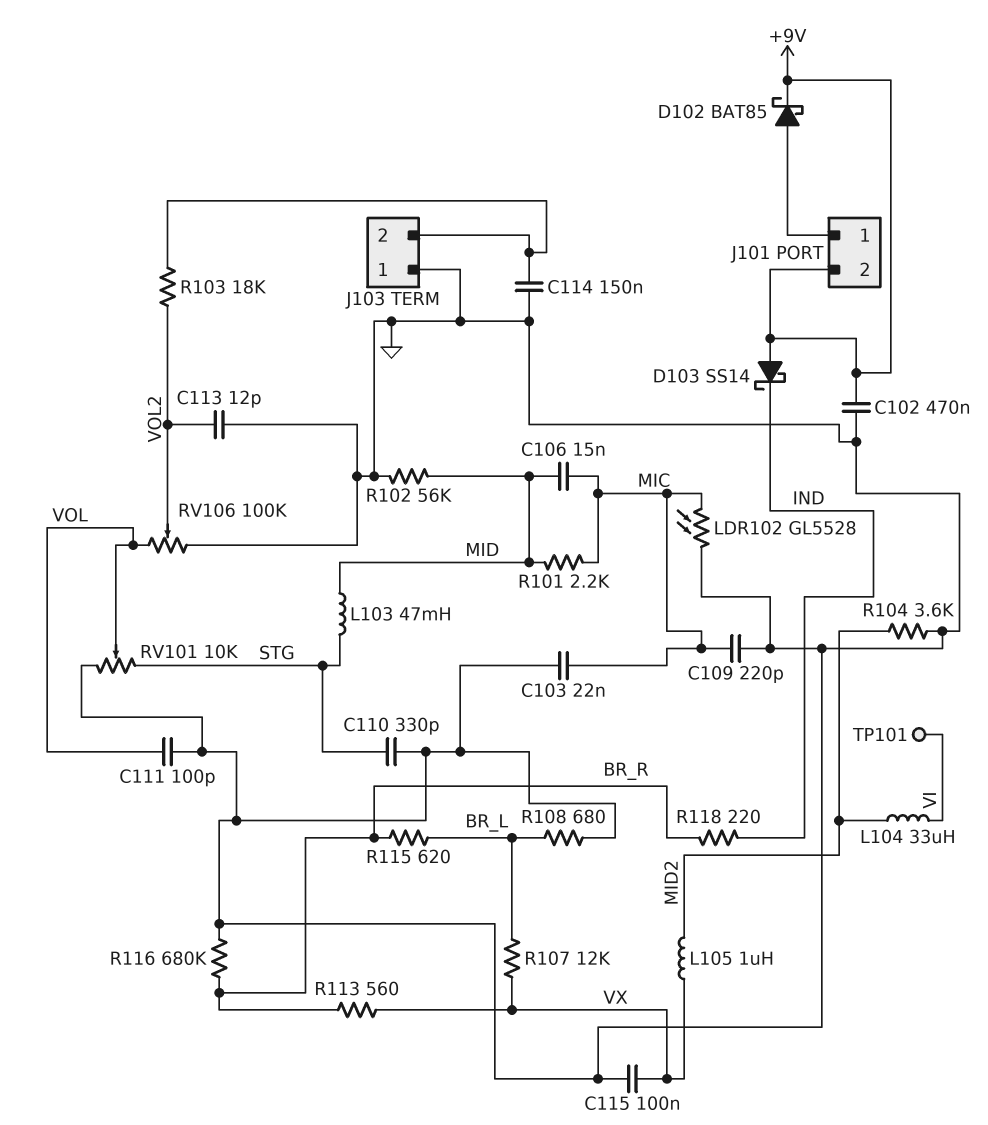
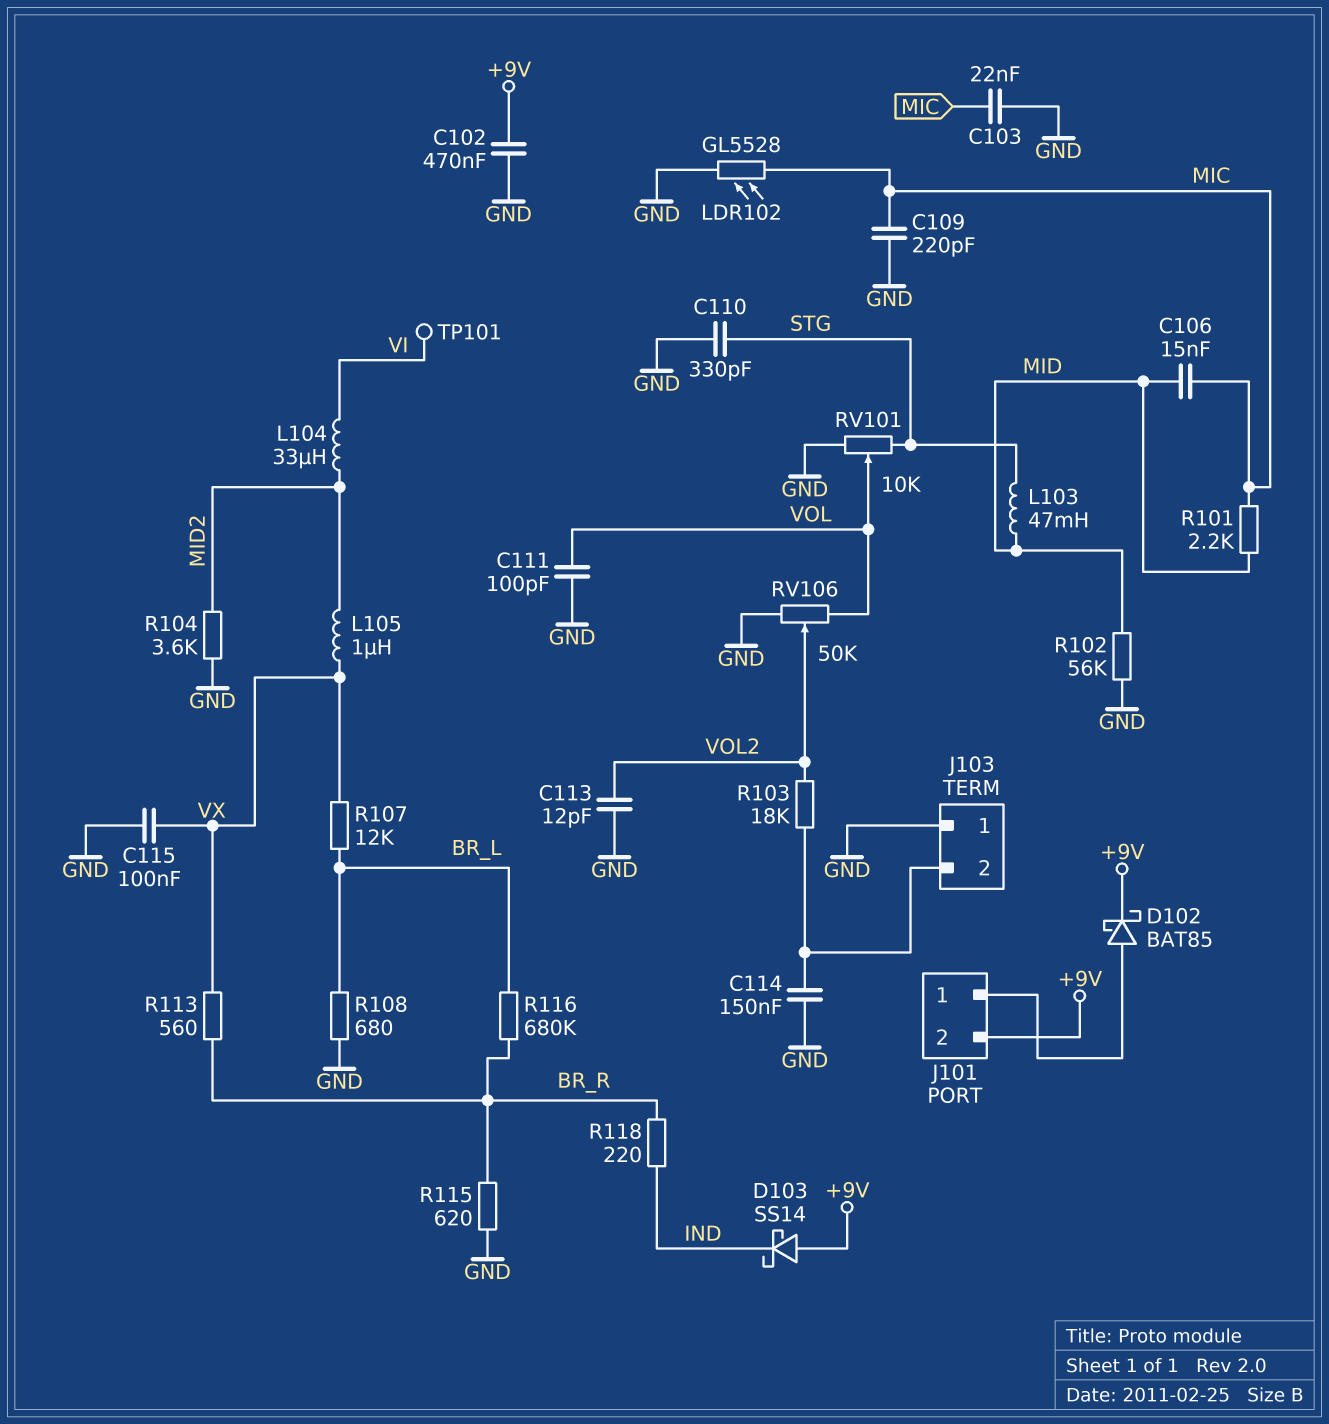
R115: 620 (BR_L, BR_R) -> 620 (BR_R, GND)
R116: 680k (BR_R, GND) -> 680k (BR_L, BR_R)
RV106: 100k (GND, VOL, wiper VOL2) -> 50k (GND, VOL, wiper VOL2)

